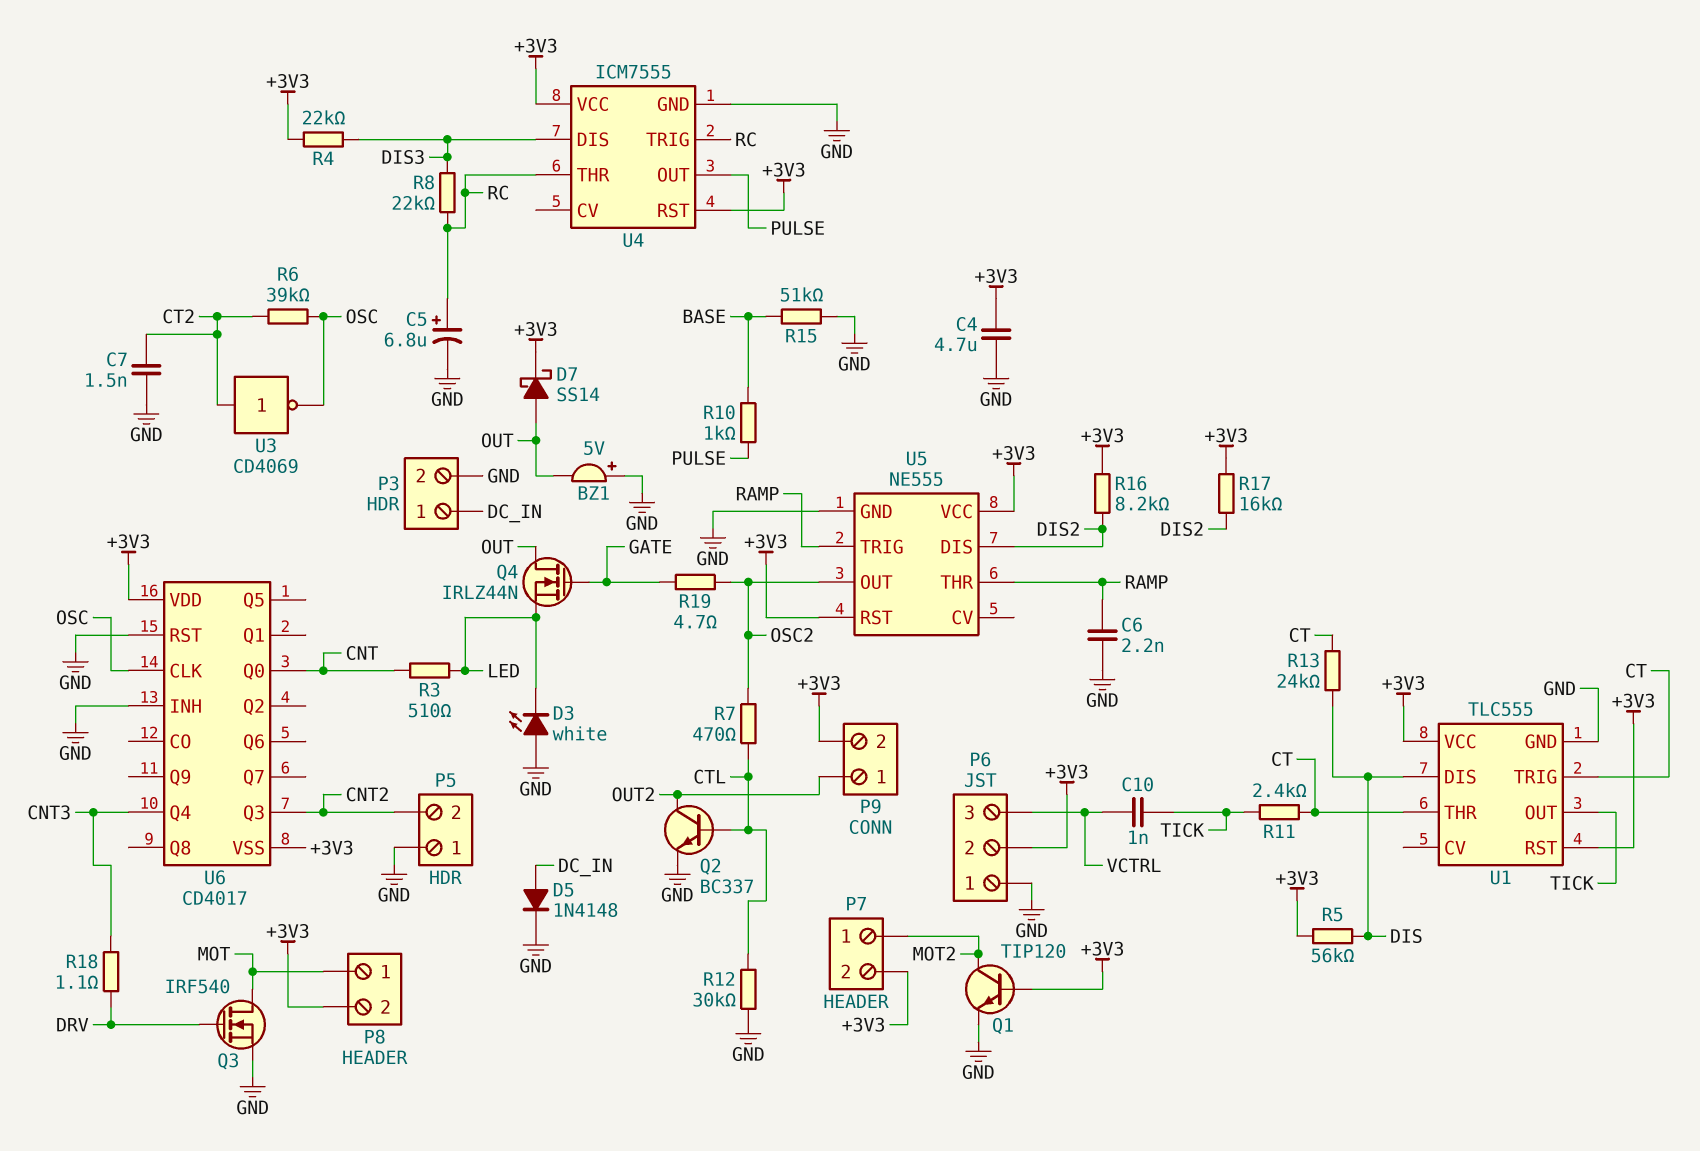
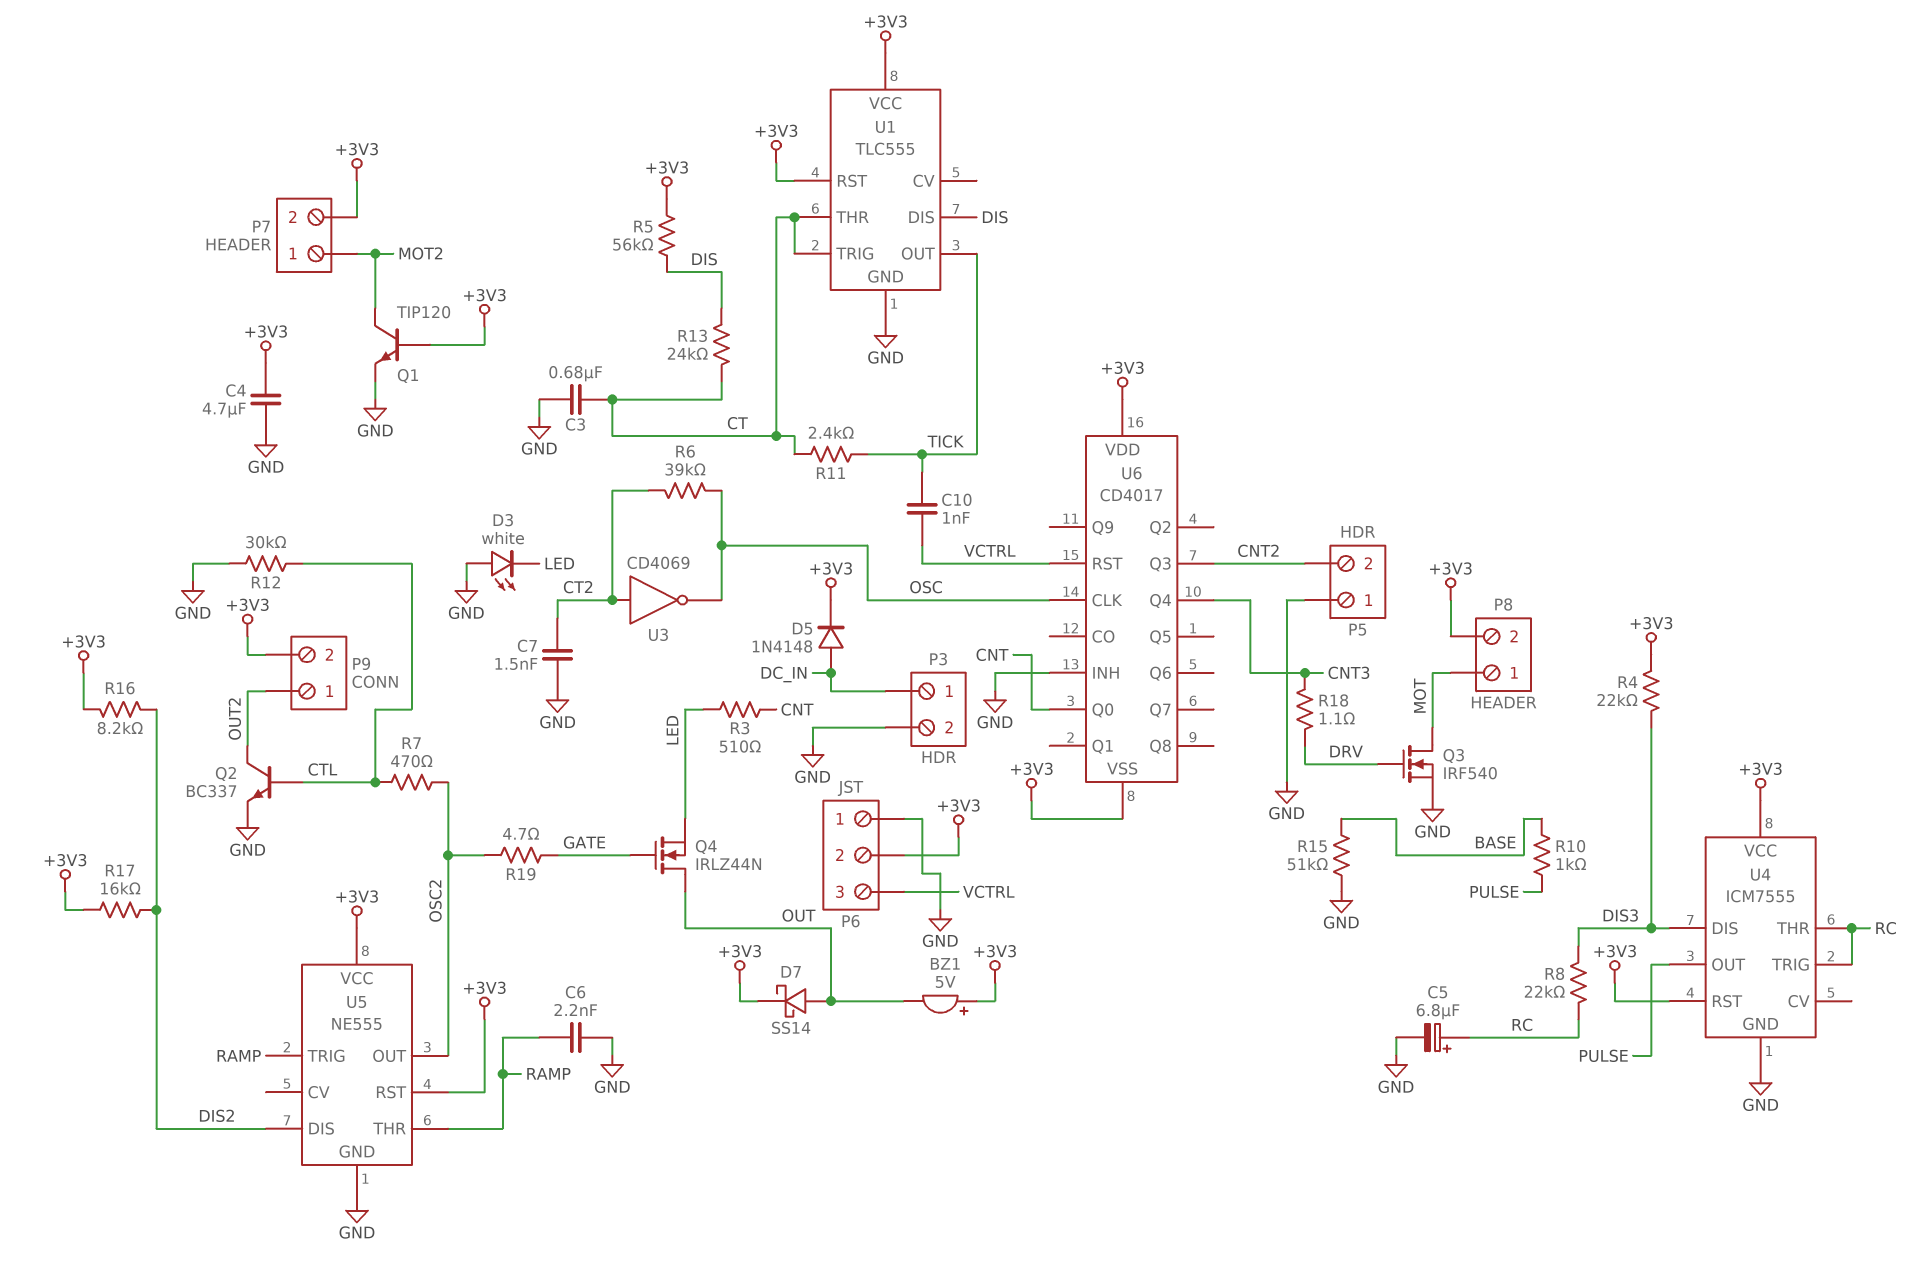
BZ1: buzzer 5V (plus GND, minus OUT) -> buzzer 5V (plus +3V3, minus OUT)
C3: none -> 680nF (CT, GND)
D5: diode 1N4148 (A DC_IN, K GND) -> diode 1N4148 (A DC_IN, K +3V3)
U6 pin RST: GND -> VCTRL

